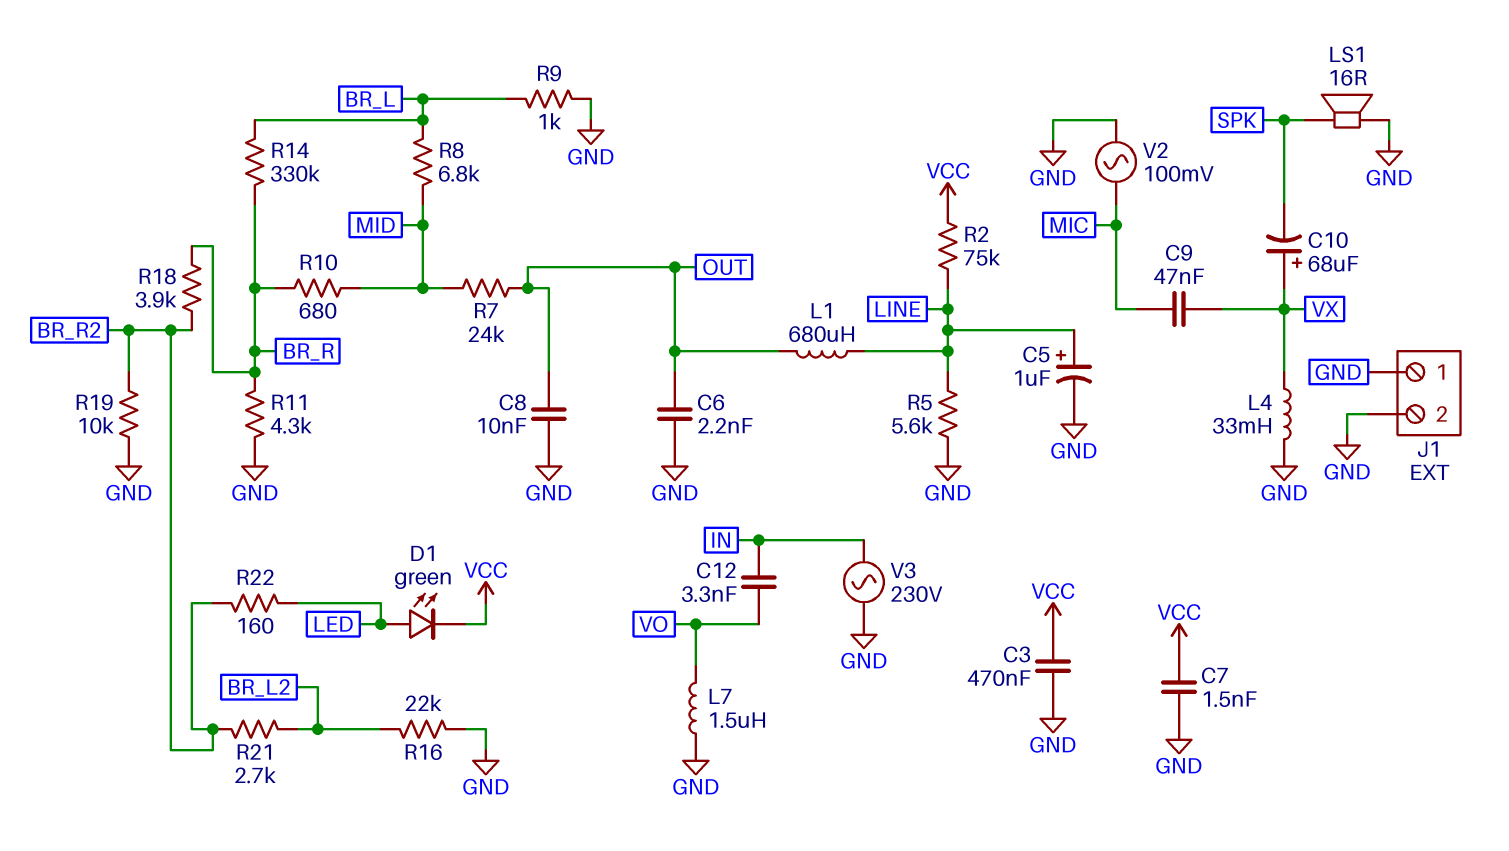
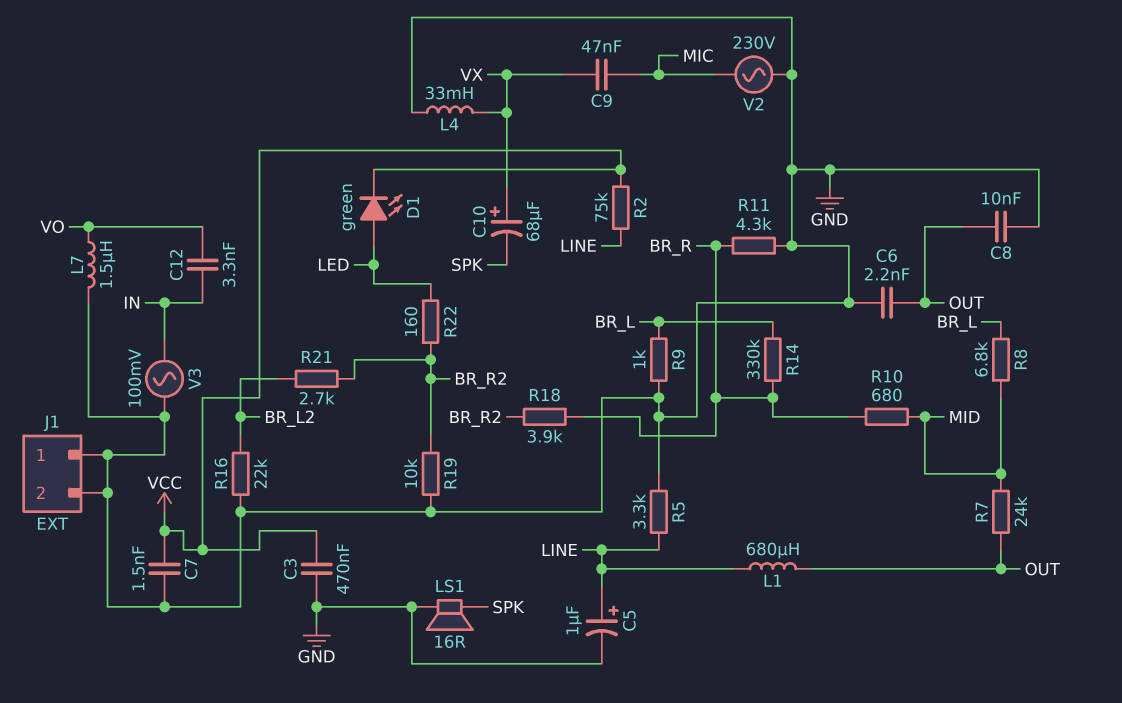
R5: 5.6k (GND, LINE) -> 3.3k (GND, LINE)
V2: AC 100mV (GND, MIC) -> AC 230V (GND, MIC)
V3: AC 230V (GND, IN) -> AC 100mV (GND, IN)

